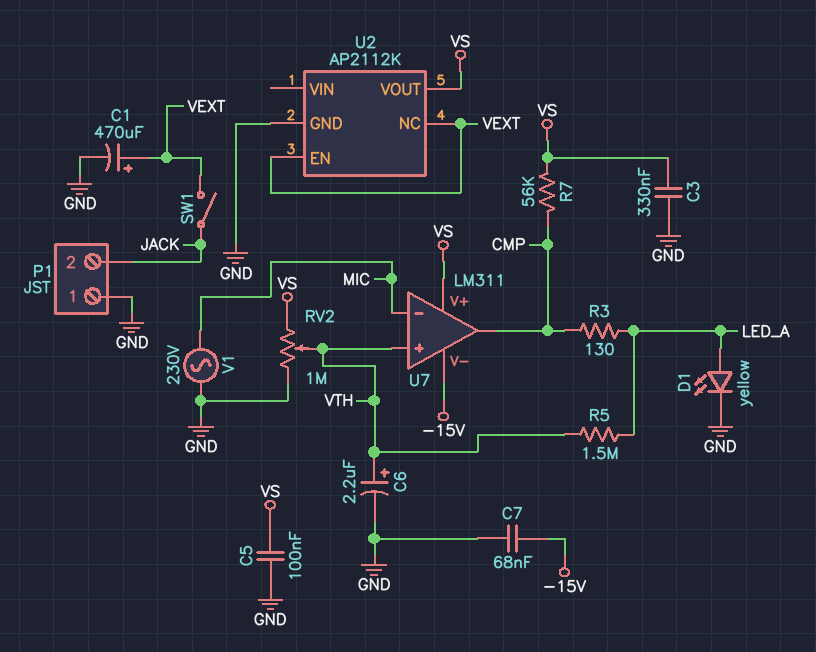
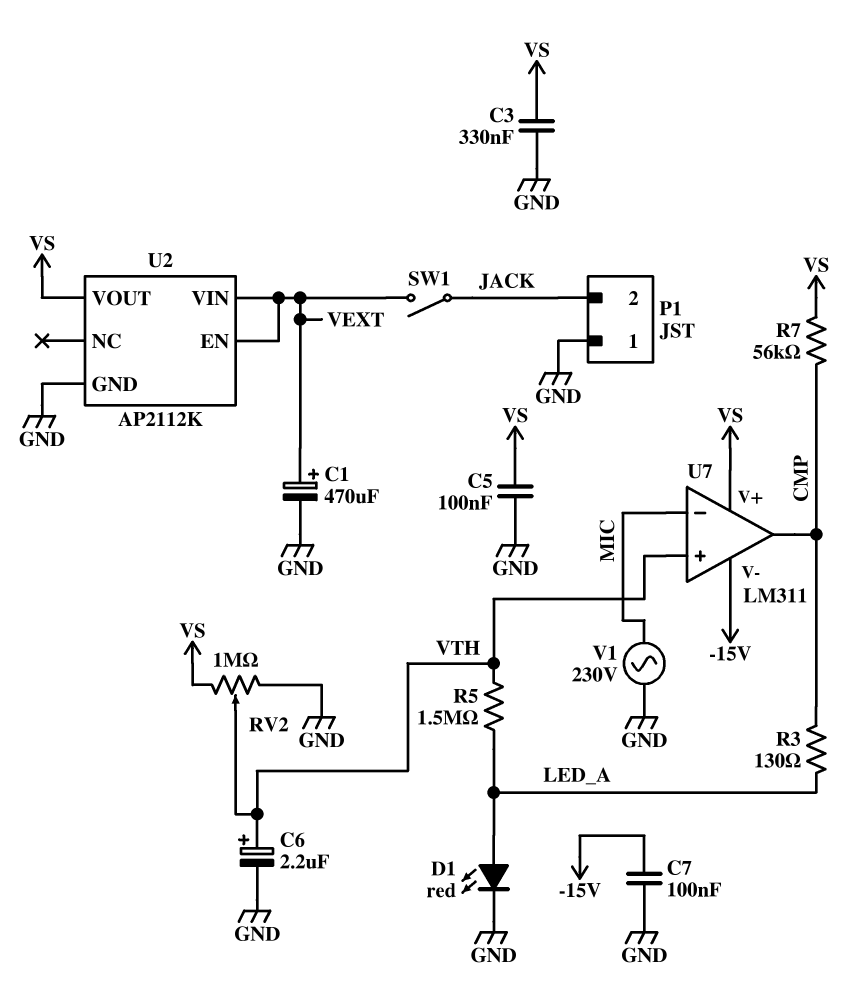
C7: 68nF (-15V, GND) -> 100nF (-15V, GND)
D1: LED yellow (A LED_A, K GND) -> LED red (A LED_A, K GND)
U2 pin NC: VEXT -> none
U2 pin VIN: none -> VEXT

